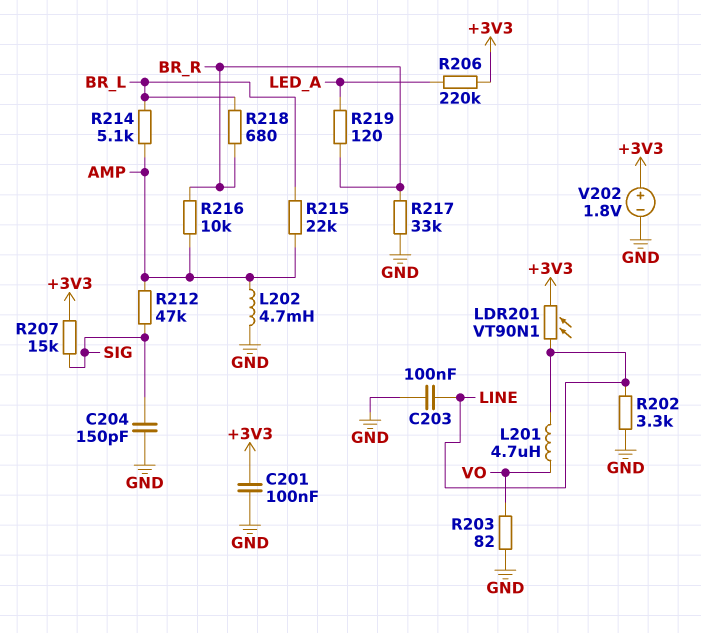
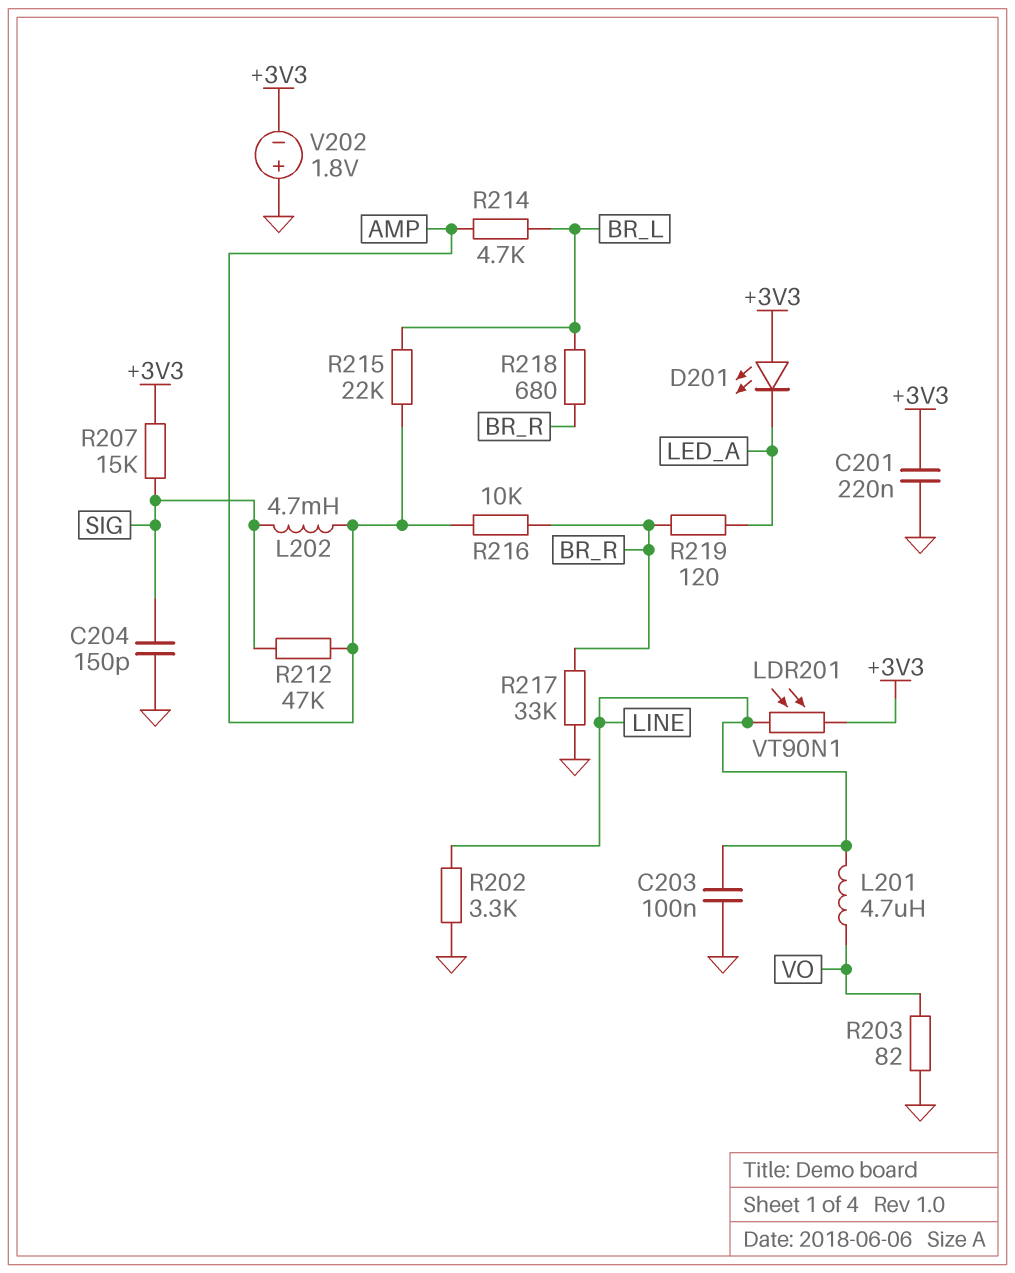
C201: 100nF (+3V3, GND) -> 220nF (+3V3, GND)
D201: none -> LED (A +3V3, K LED_A)
L202: 4.7mH (AMP, GND) -> 4.7mH (AMP, SIG)
R206: 220k (+3V3, LED_A) -> none
R214: 5.1k (AMP, BR_L) -> 4.7k (AMP, BR_L)
V202: 1.8V (plus +3V3, minus GND) -> 1.8V (plus GND, minus +3V3)

